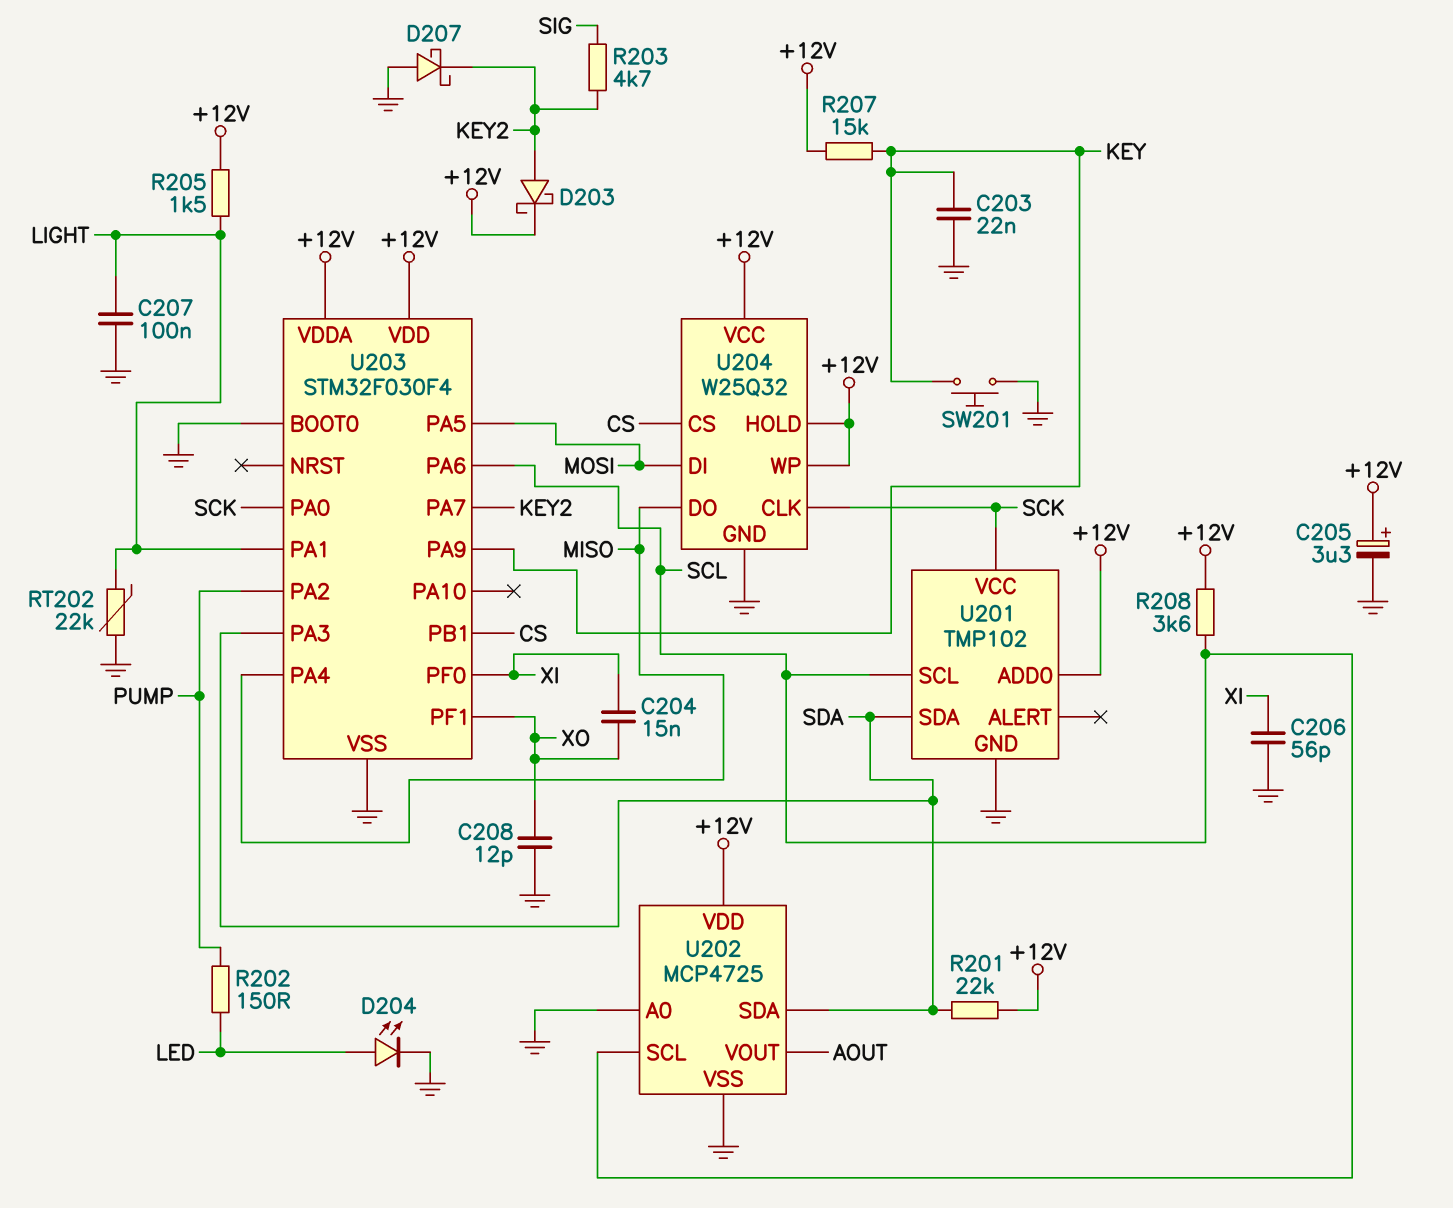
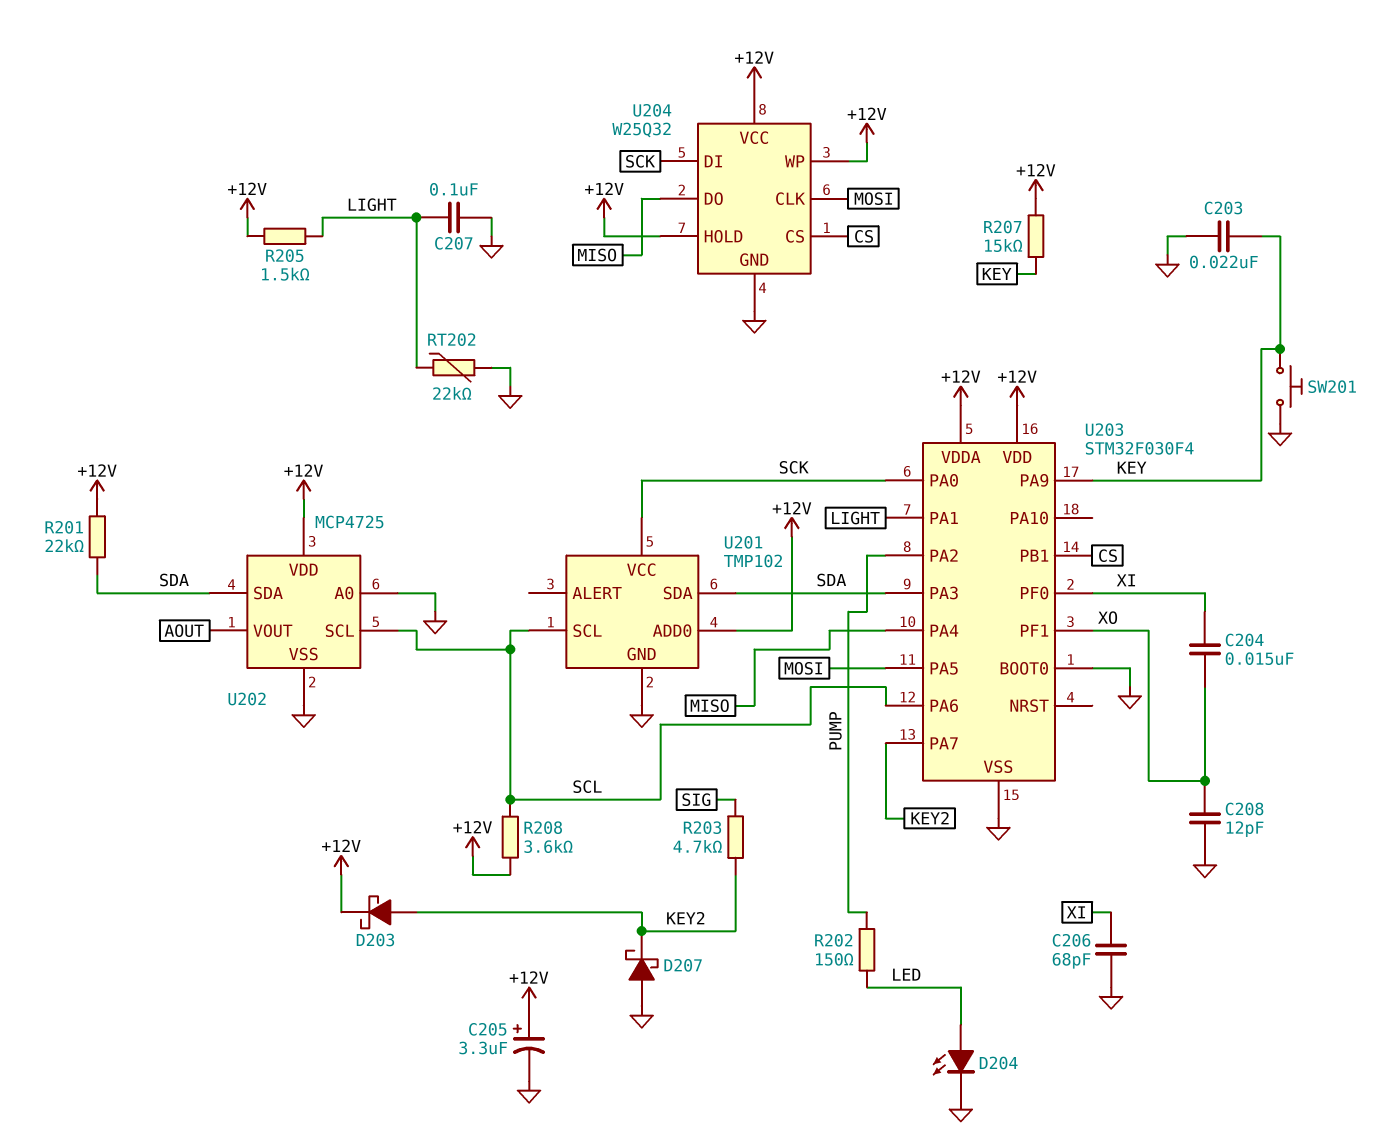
C206: 56pF (GND, XI) -> 68pF (GND, XI)
U204 pin CLK: SCK -> MOSI
U204 pin DI: MOSI -> SCK

